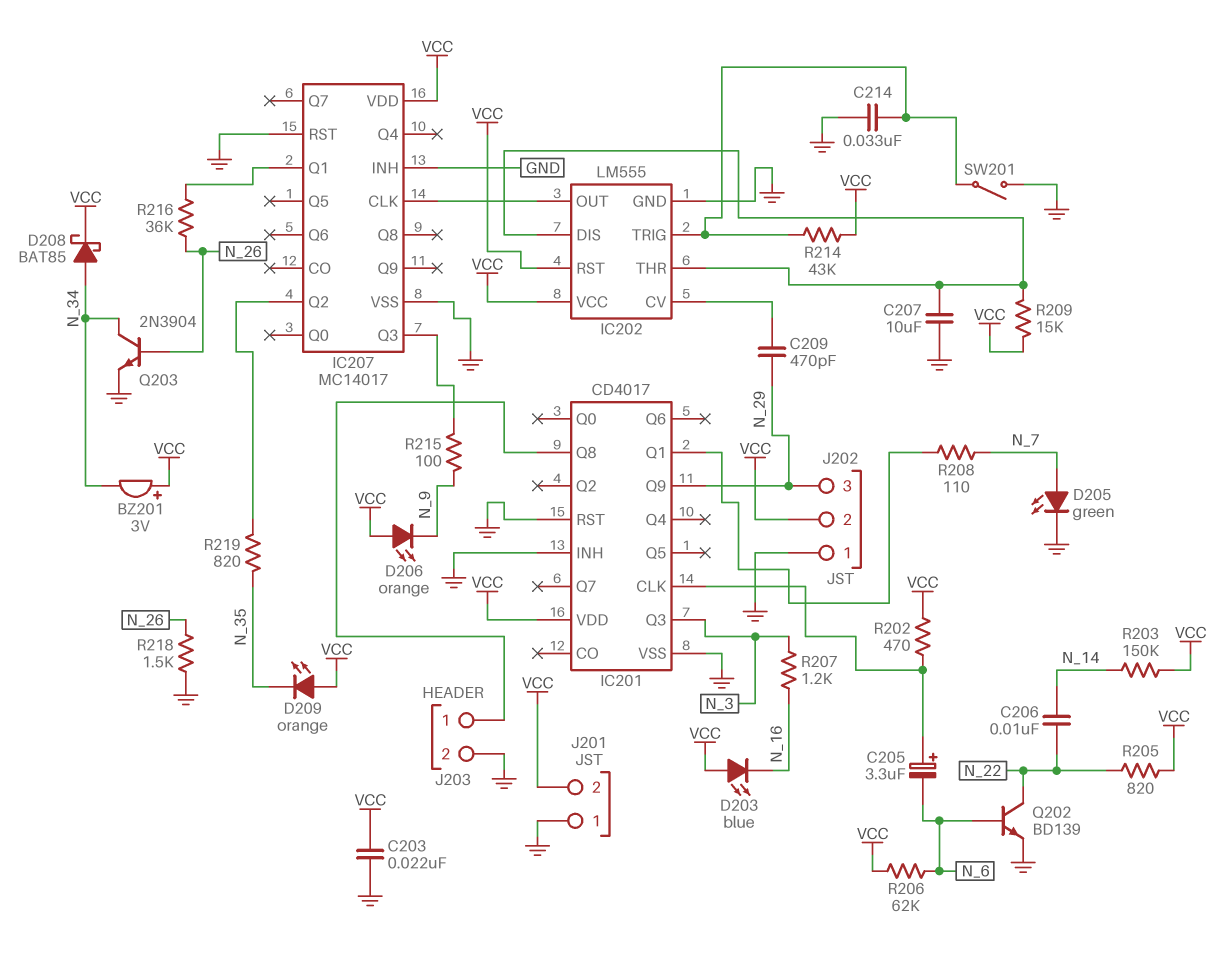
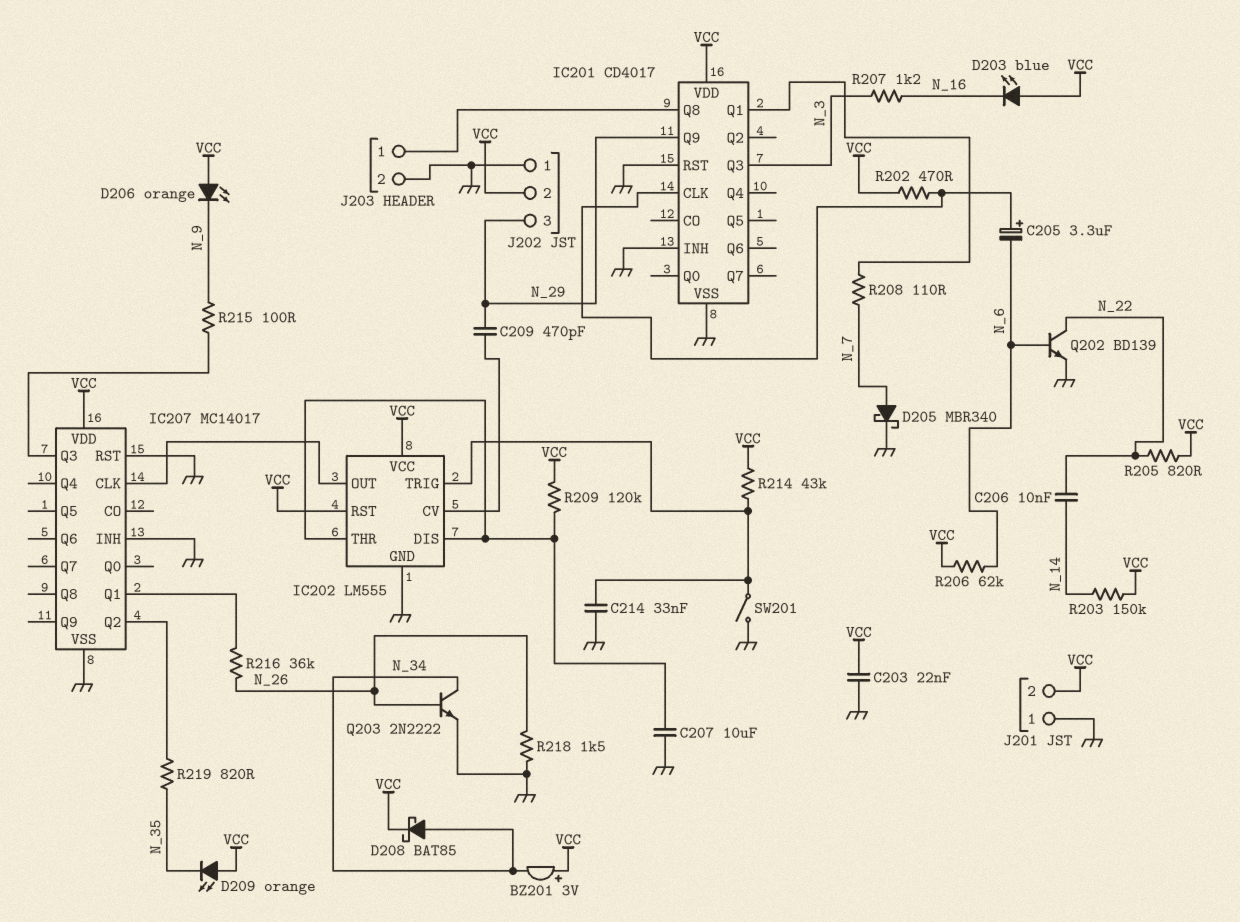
D205: LED green (A N_7, K GND) -> schottky MBR340 (A N_7, K GND)
Q203: NPN 2N3904 (B N_26, C N_34, E GND) -> NPN 2N2222 (B N_26, C N_34, E GND)
R209: 15k (IC202/DIS, VCC) -> 120k (IC202/DIS, VCC)

